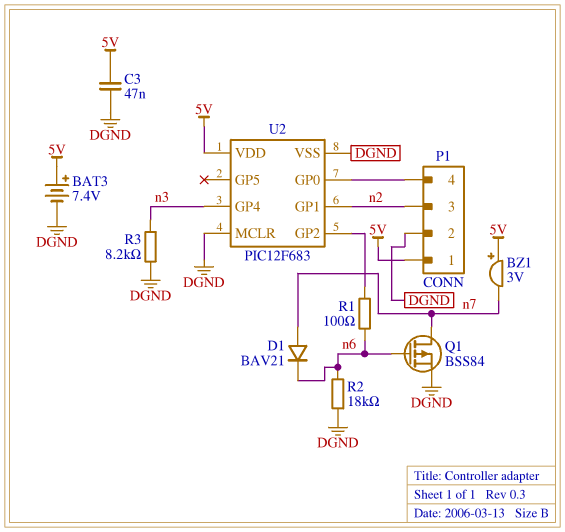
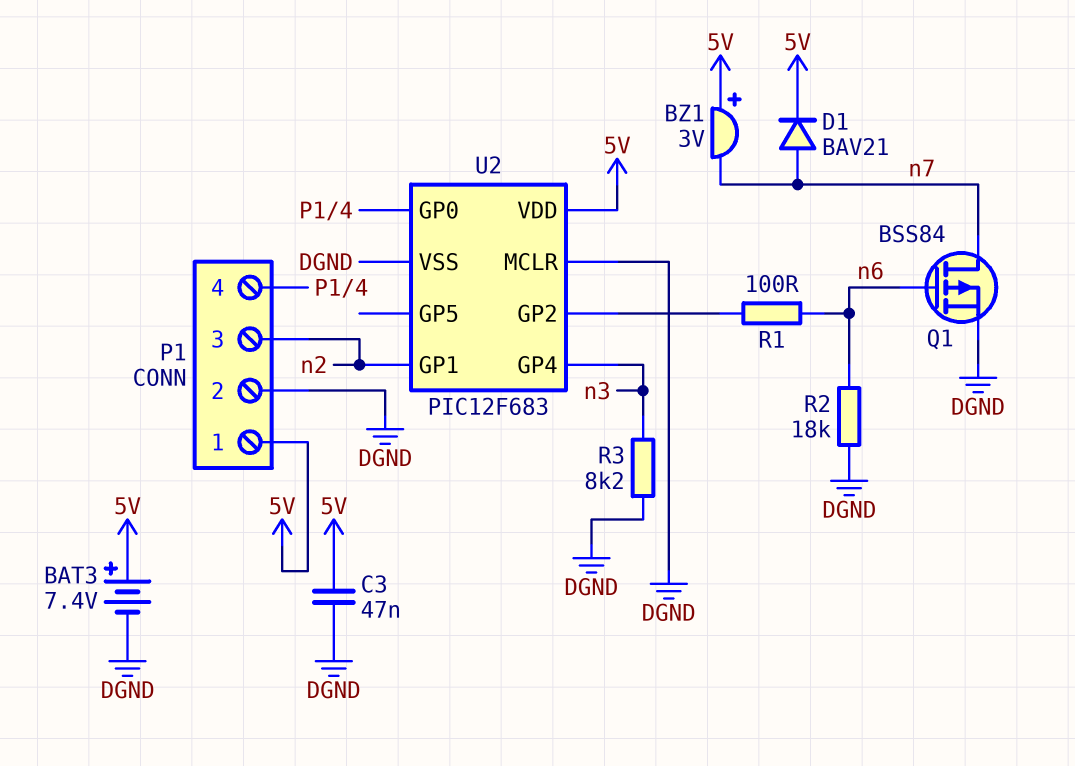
D1: diode BAV21 (A n7, K n6) -> diode BAV21 (A n7, K 5V)

